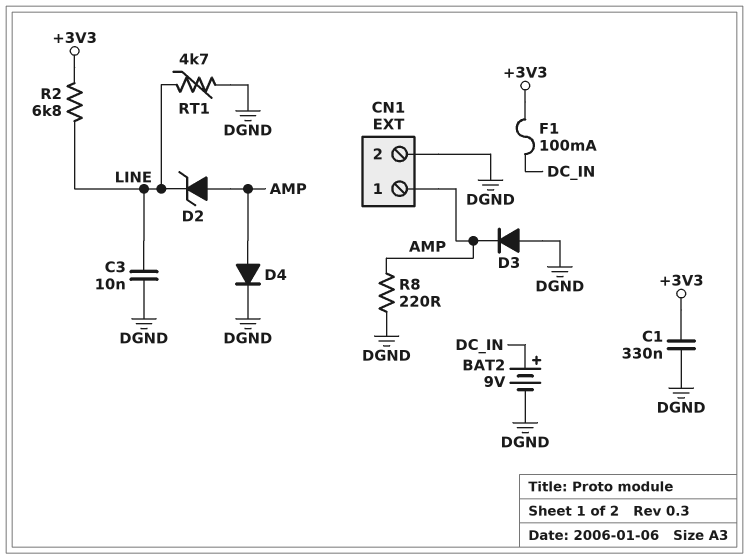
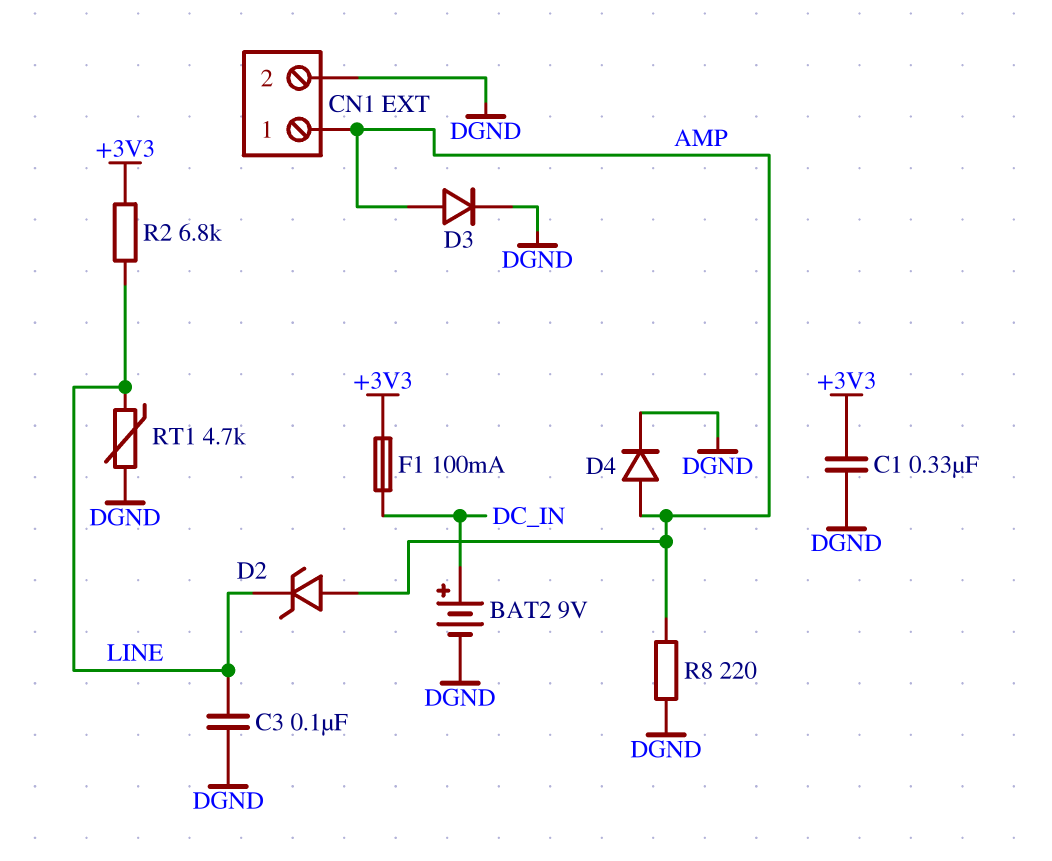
C3: 10nF (DGND, LINE) -> 100nF (DGND, LINE)
D3: diode (A DGND, K AMP) -> diode (A AMP, K DGND)

